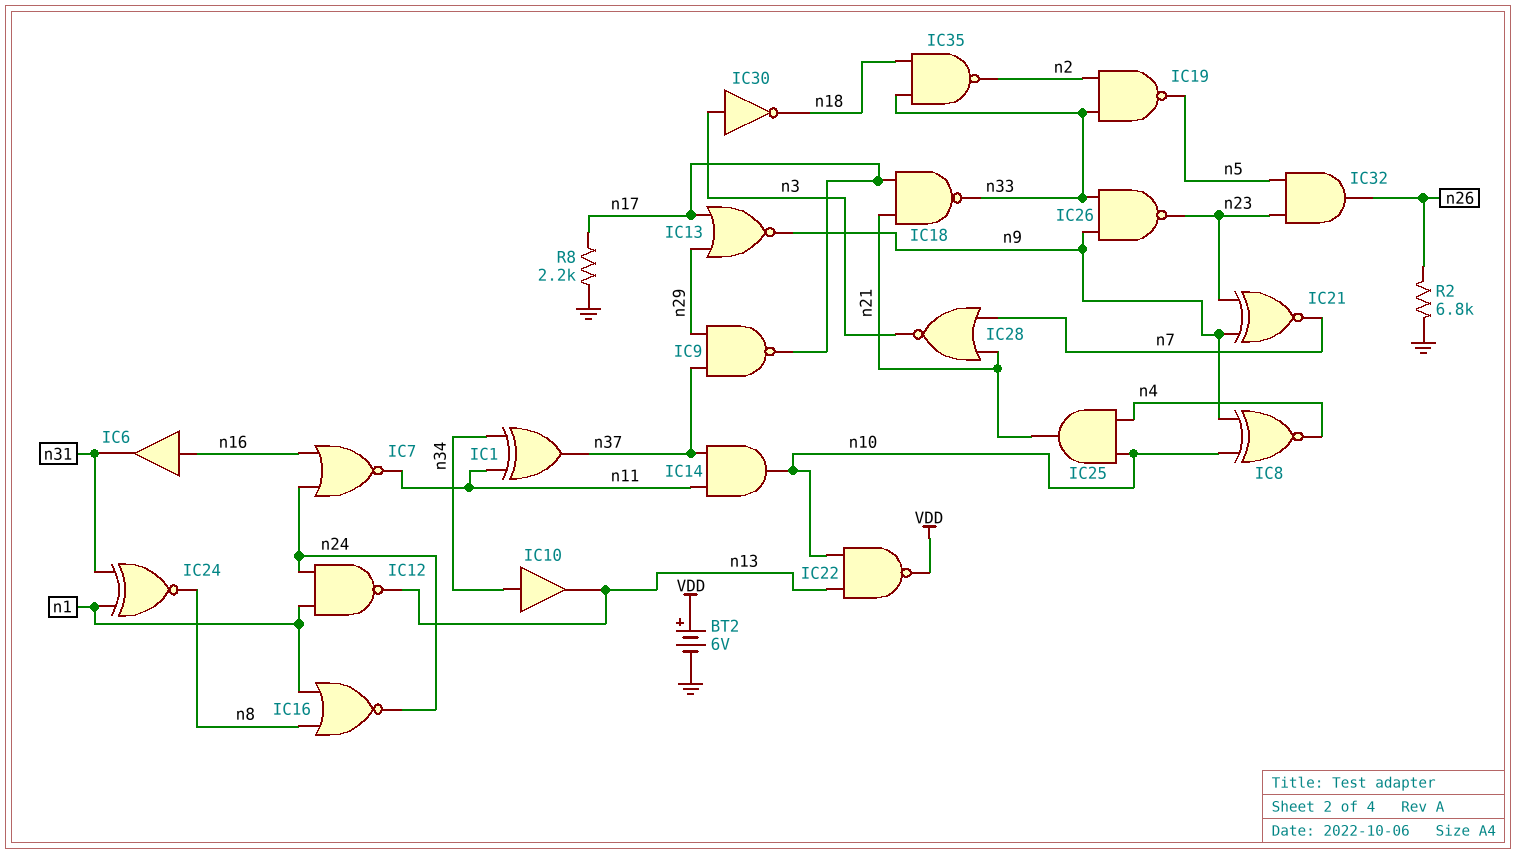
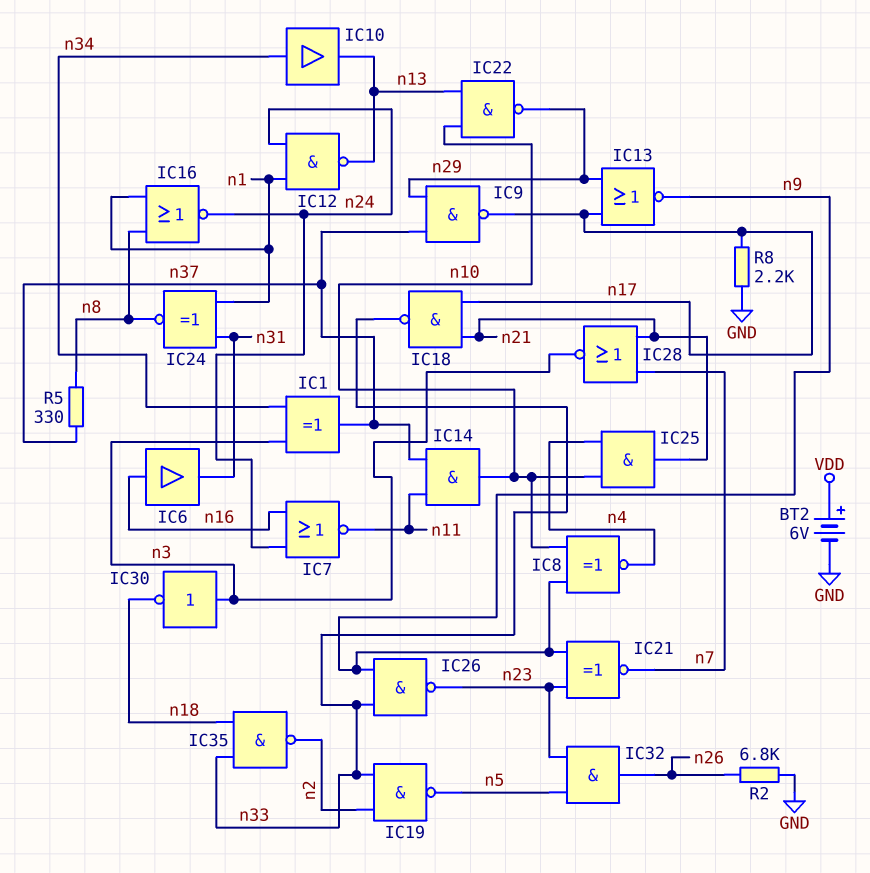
IC1: XOR (in n11, in n34, out n37) -> XOR (in n3, in n34, out n37)
IC22: NAND (in n10, in n13, out VDD) -> NAND (in n10, in n13, out n29)
R5: none -> 330 (n8, n37)

